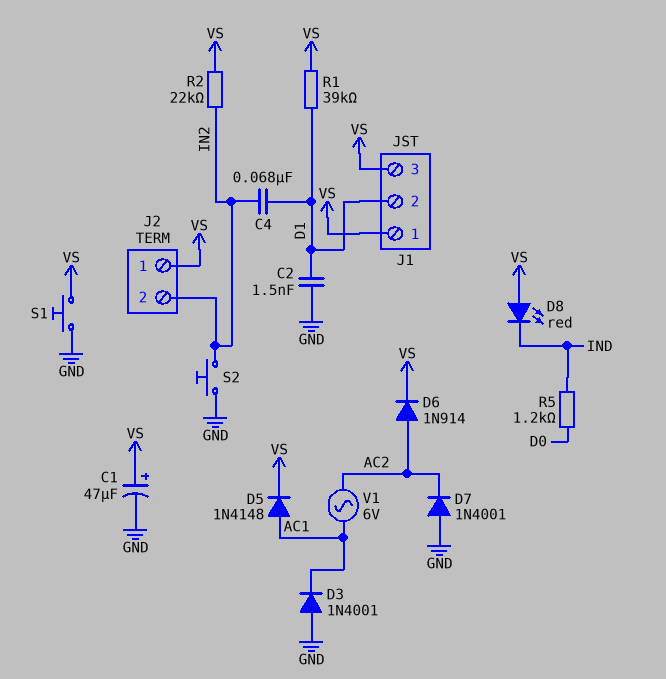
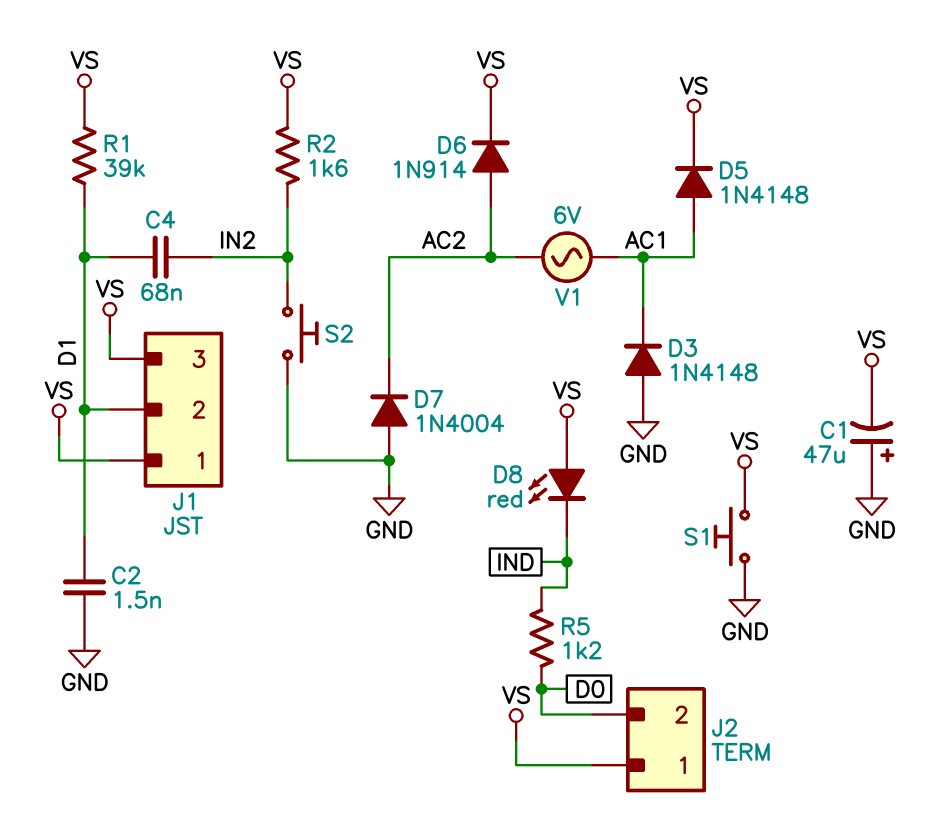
C1: 47uF (plus VS, minus GND) -> 47uF (plus GND, minus VS)
D3: diode 1N4001 (A GND, K AC1) -> diode 1N4148 (A GND, K AC1)
D7: diode 1N4001 (A GND, K AC2) -> diode 1N4004 (A GND, K AC2)
J2 pin 2: IN2 -> D0
R2: 22k (IN2, VS) -> 1.6k (IN2, VS)

